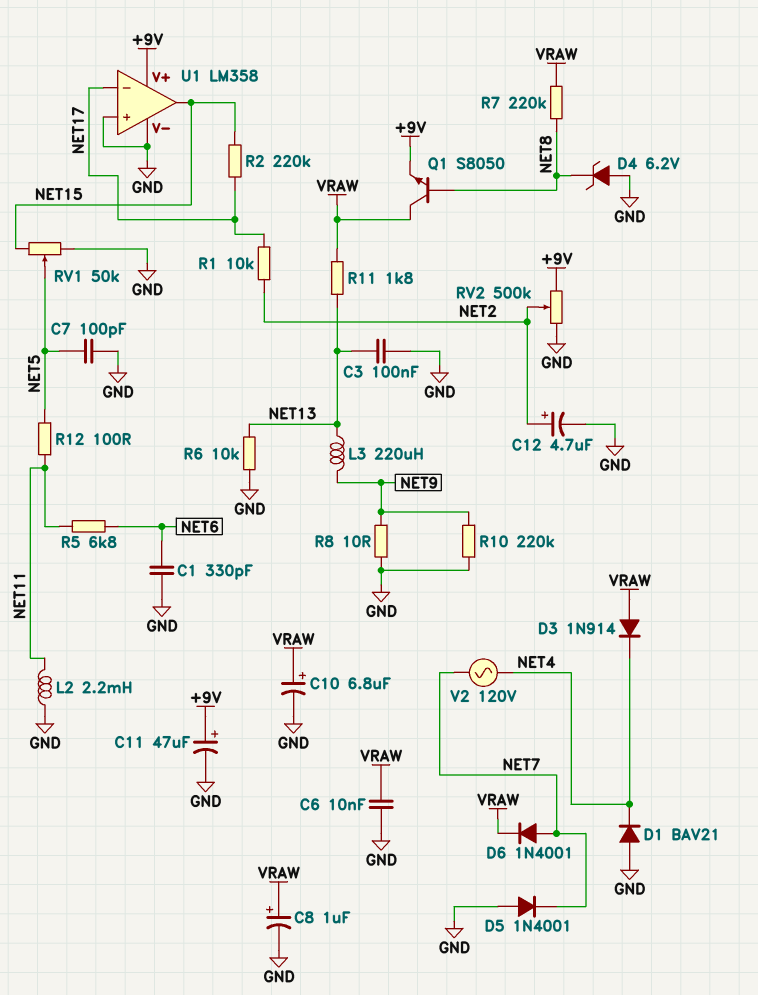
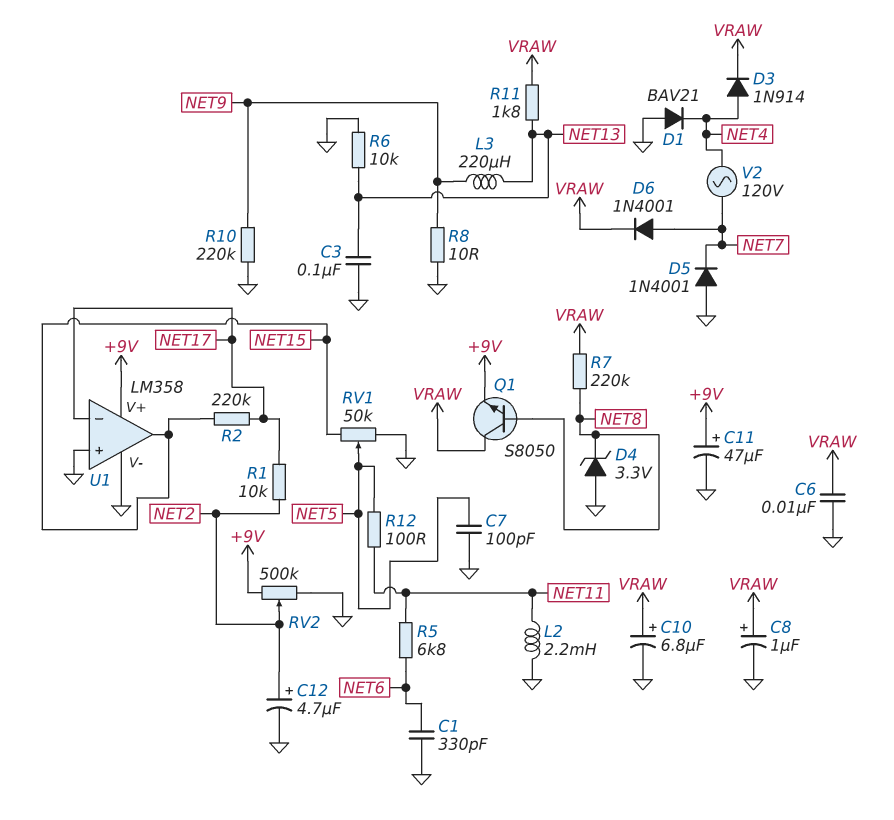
D3: diode 1N914 (A VRAW, K NET4) -> diode 1N914 (A NET4, K VRAW)
D4: zener 6.2V (A GND, K NET8) -> zener 3.3V (A GND, K NET8)

